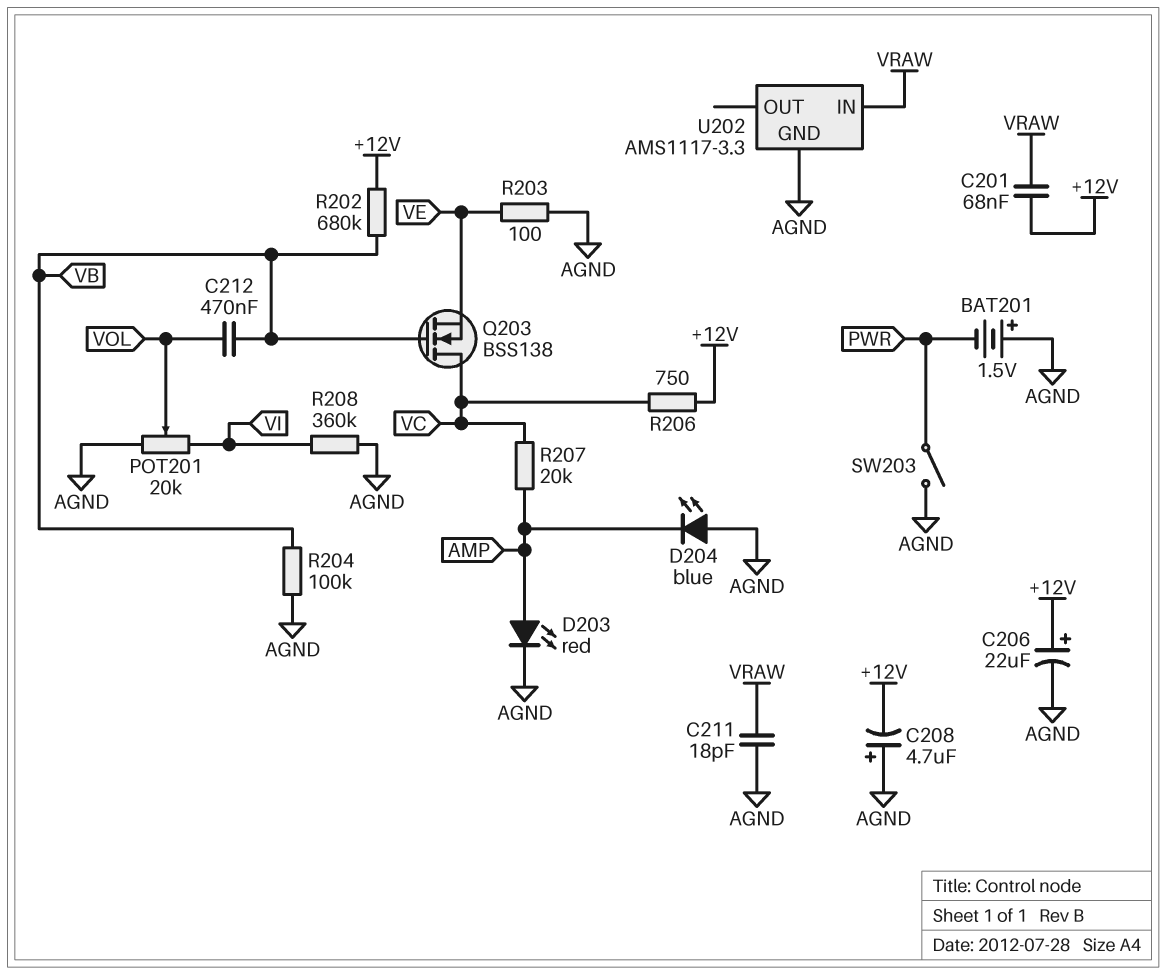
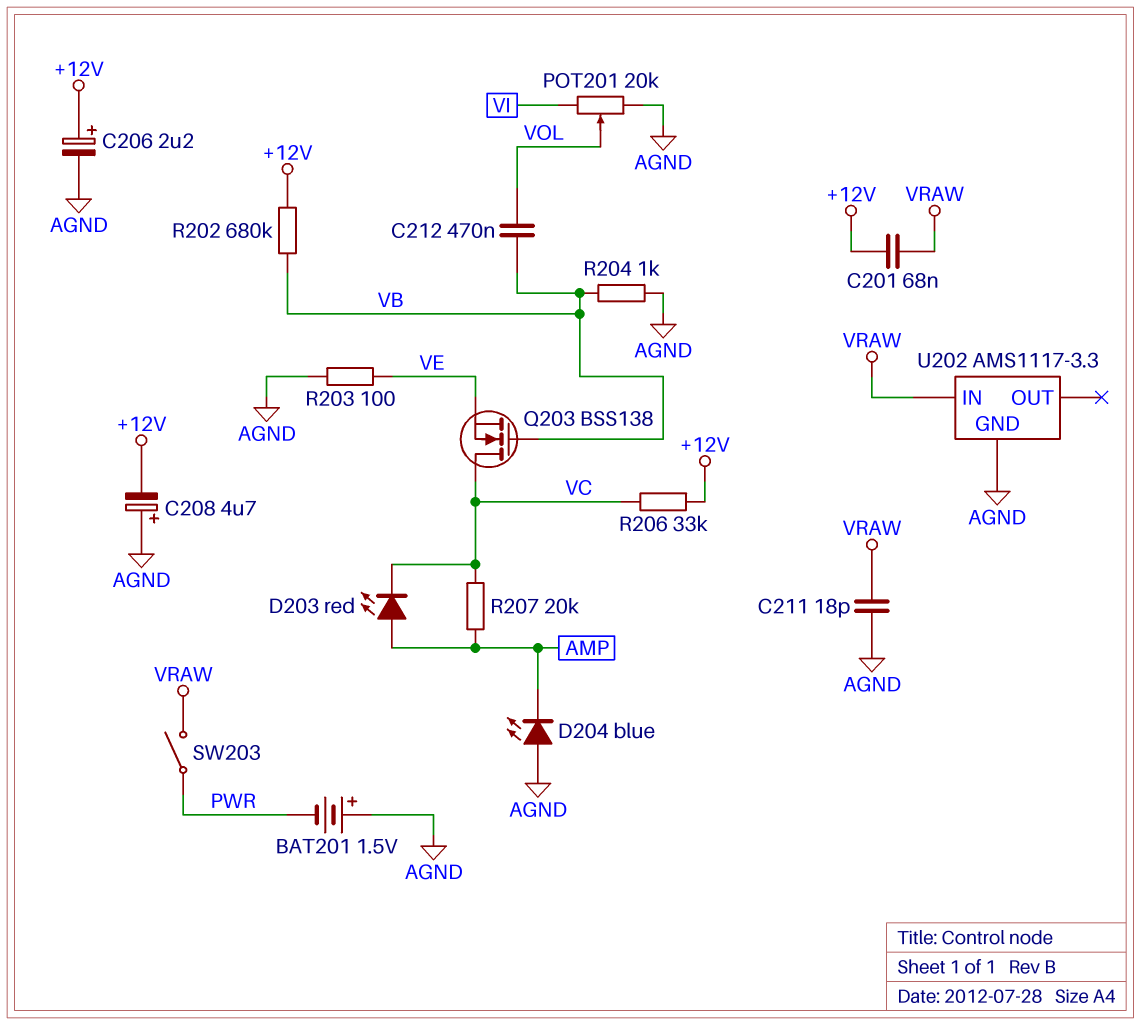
C206: 22uF (plus +12V, minus AGND) -> 2.2uF (plus +12V, minus AGND)
D203: LED red (A AMP, K AGND) -> LED red (A AMP, K VC)
R204: 100k (AGND, VB) -> 1k (AGND, VB)
R206: 750 (+12V, VC) -> 33k (+12V, VC)
R208: 360k (AGND, VI) -> none
SW203: switch (AGND, PWR) -> switch (PWR, VRAW)

